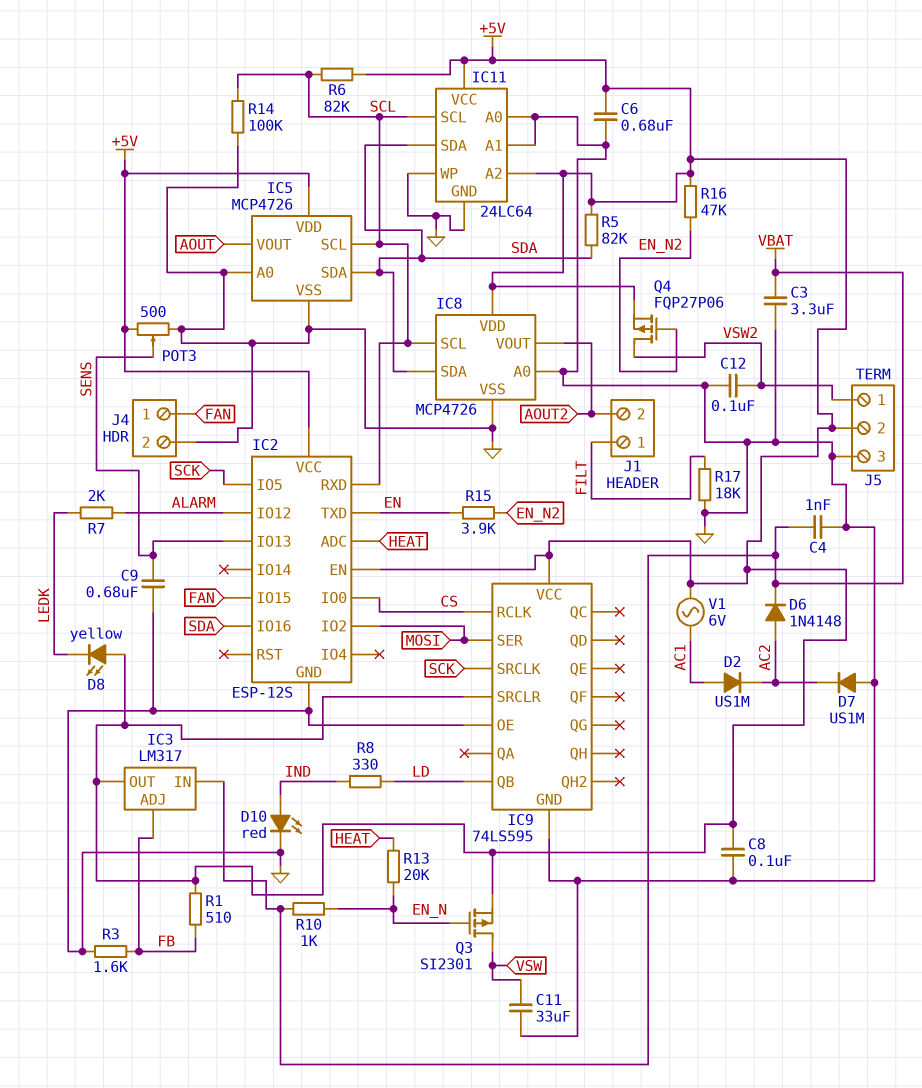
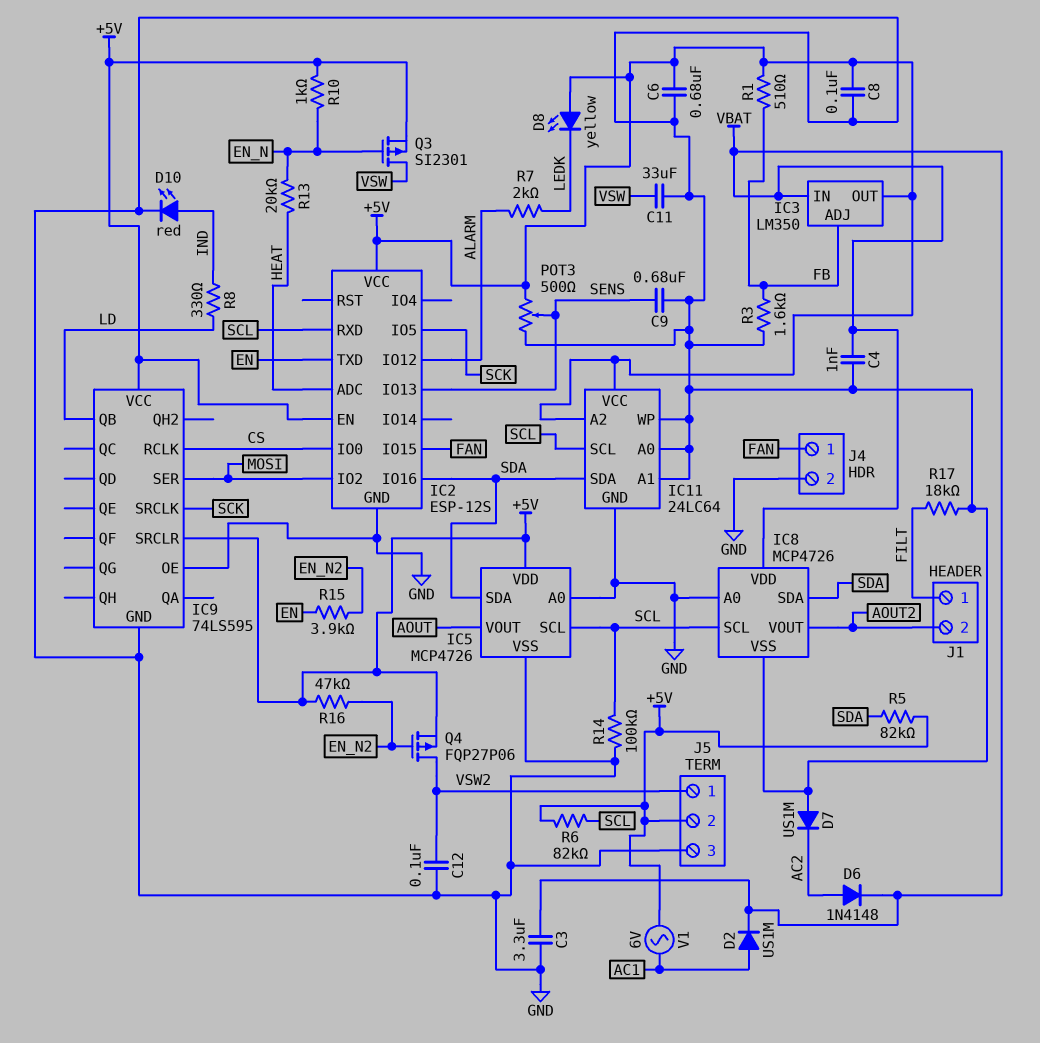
D2: diode US1M (A AC1, K AC2) -> diode US1M (A AC1, K VBAT)
IC3: LM317 -> LM350
IC8 pin VDD: +5V -> VBAT
R10: 1k (EN_N, VBAT) -> 1k (+5V, EN_N)

